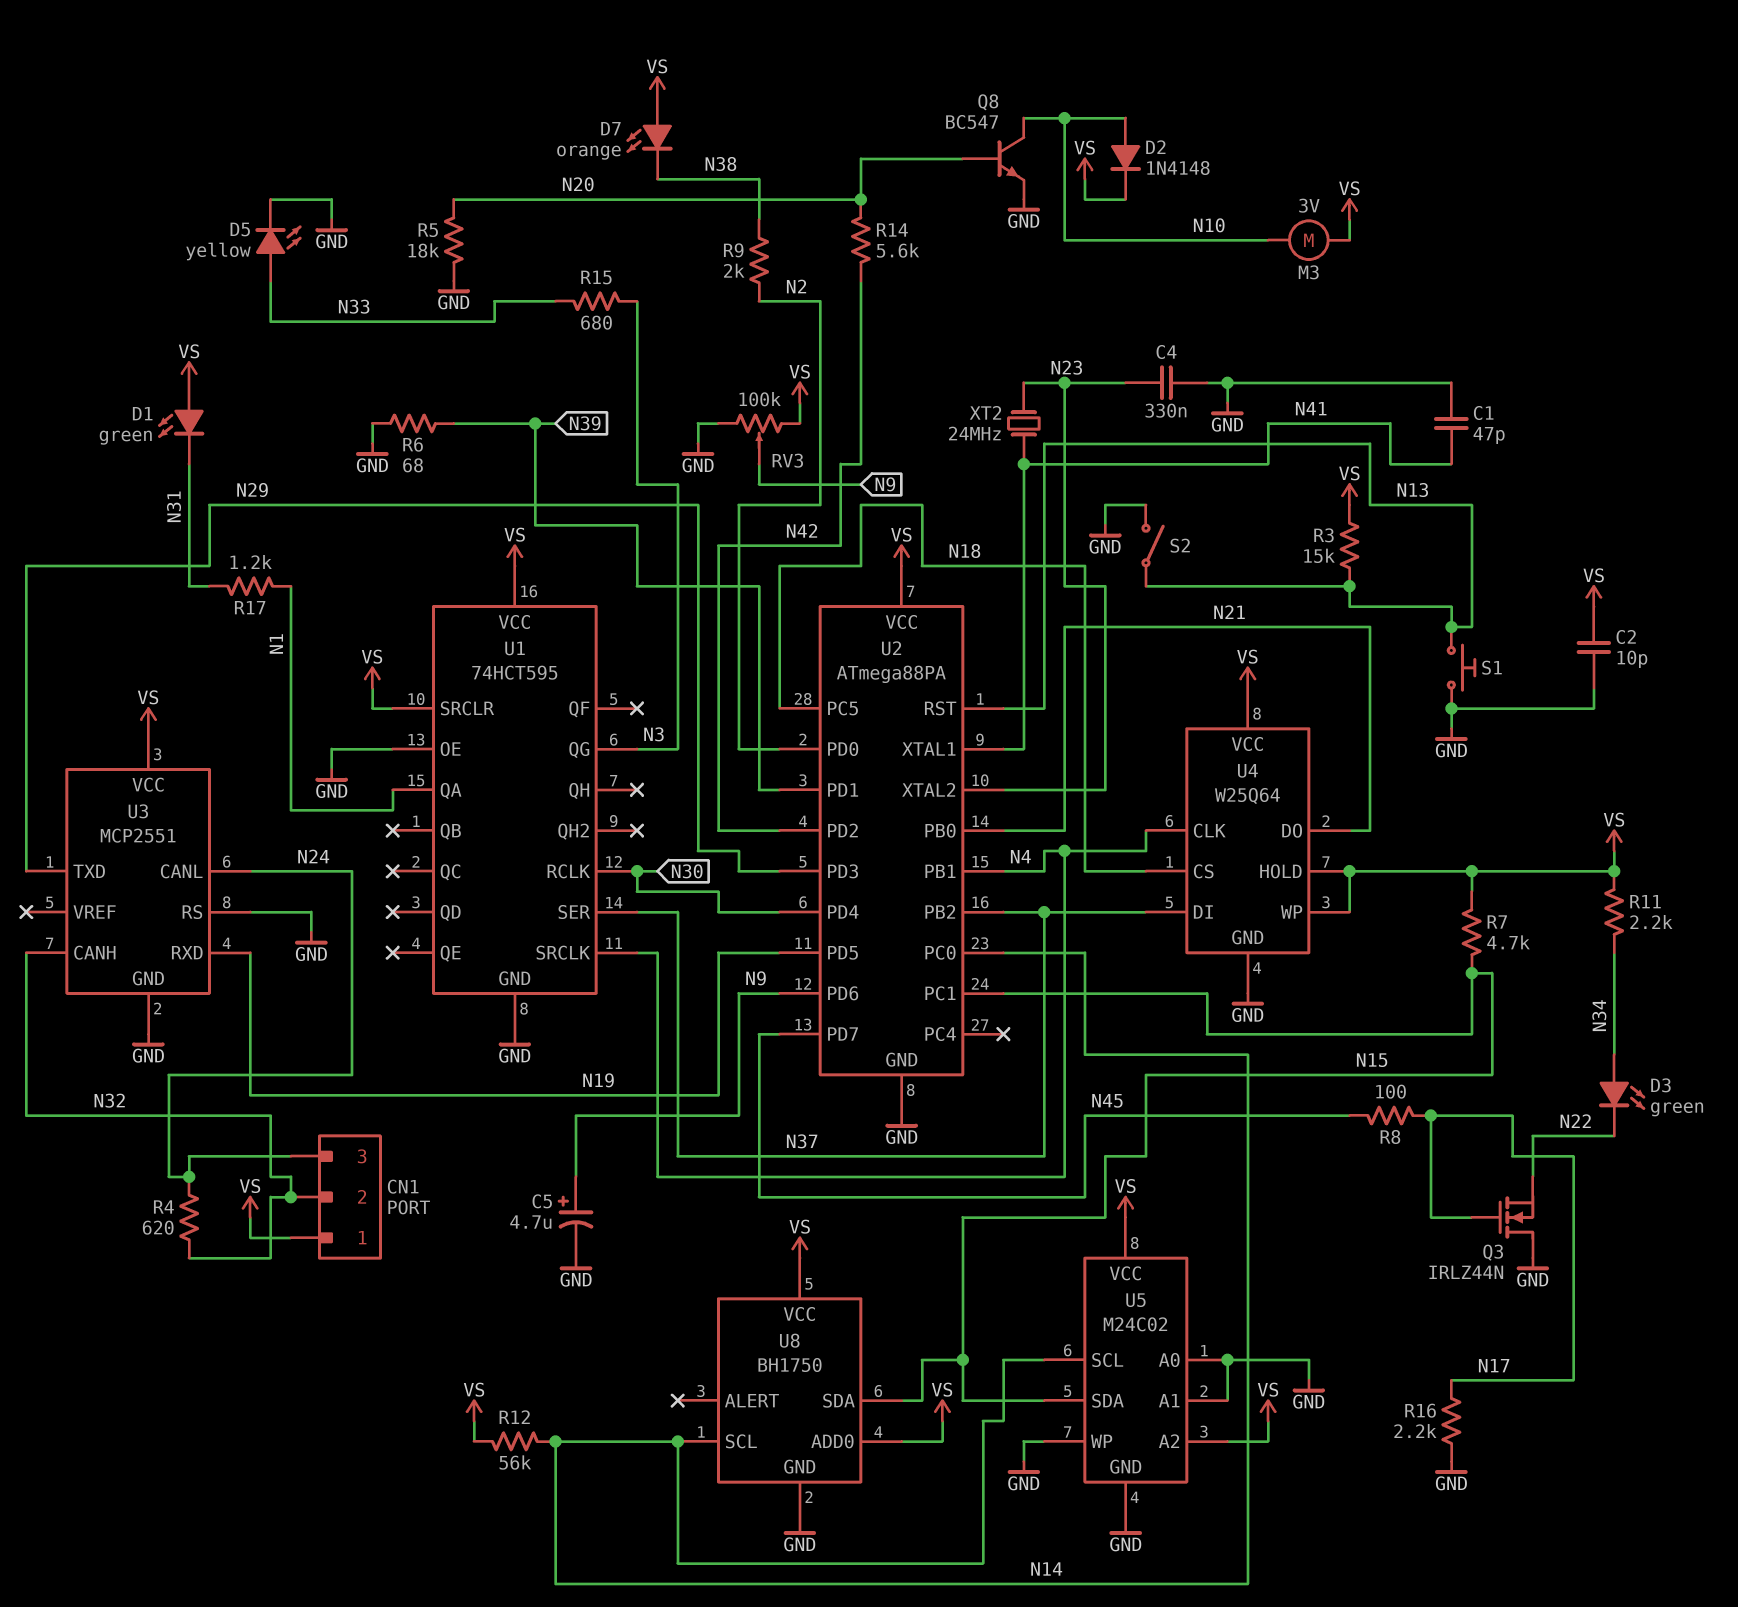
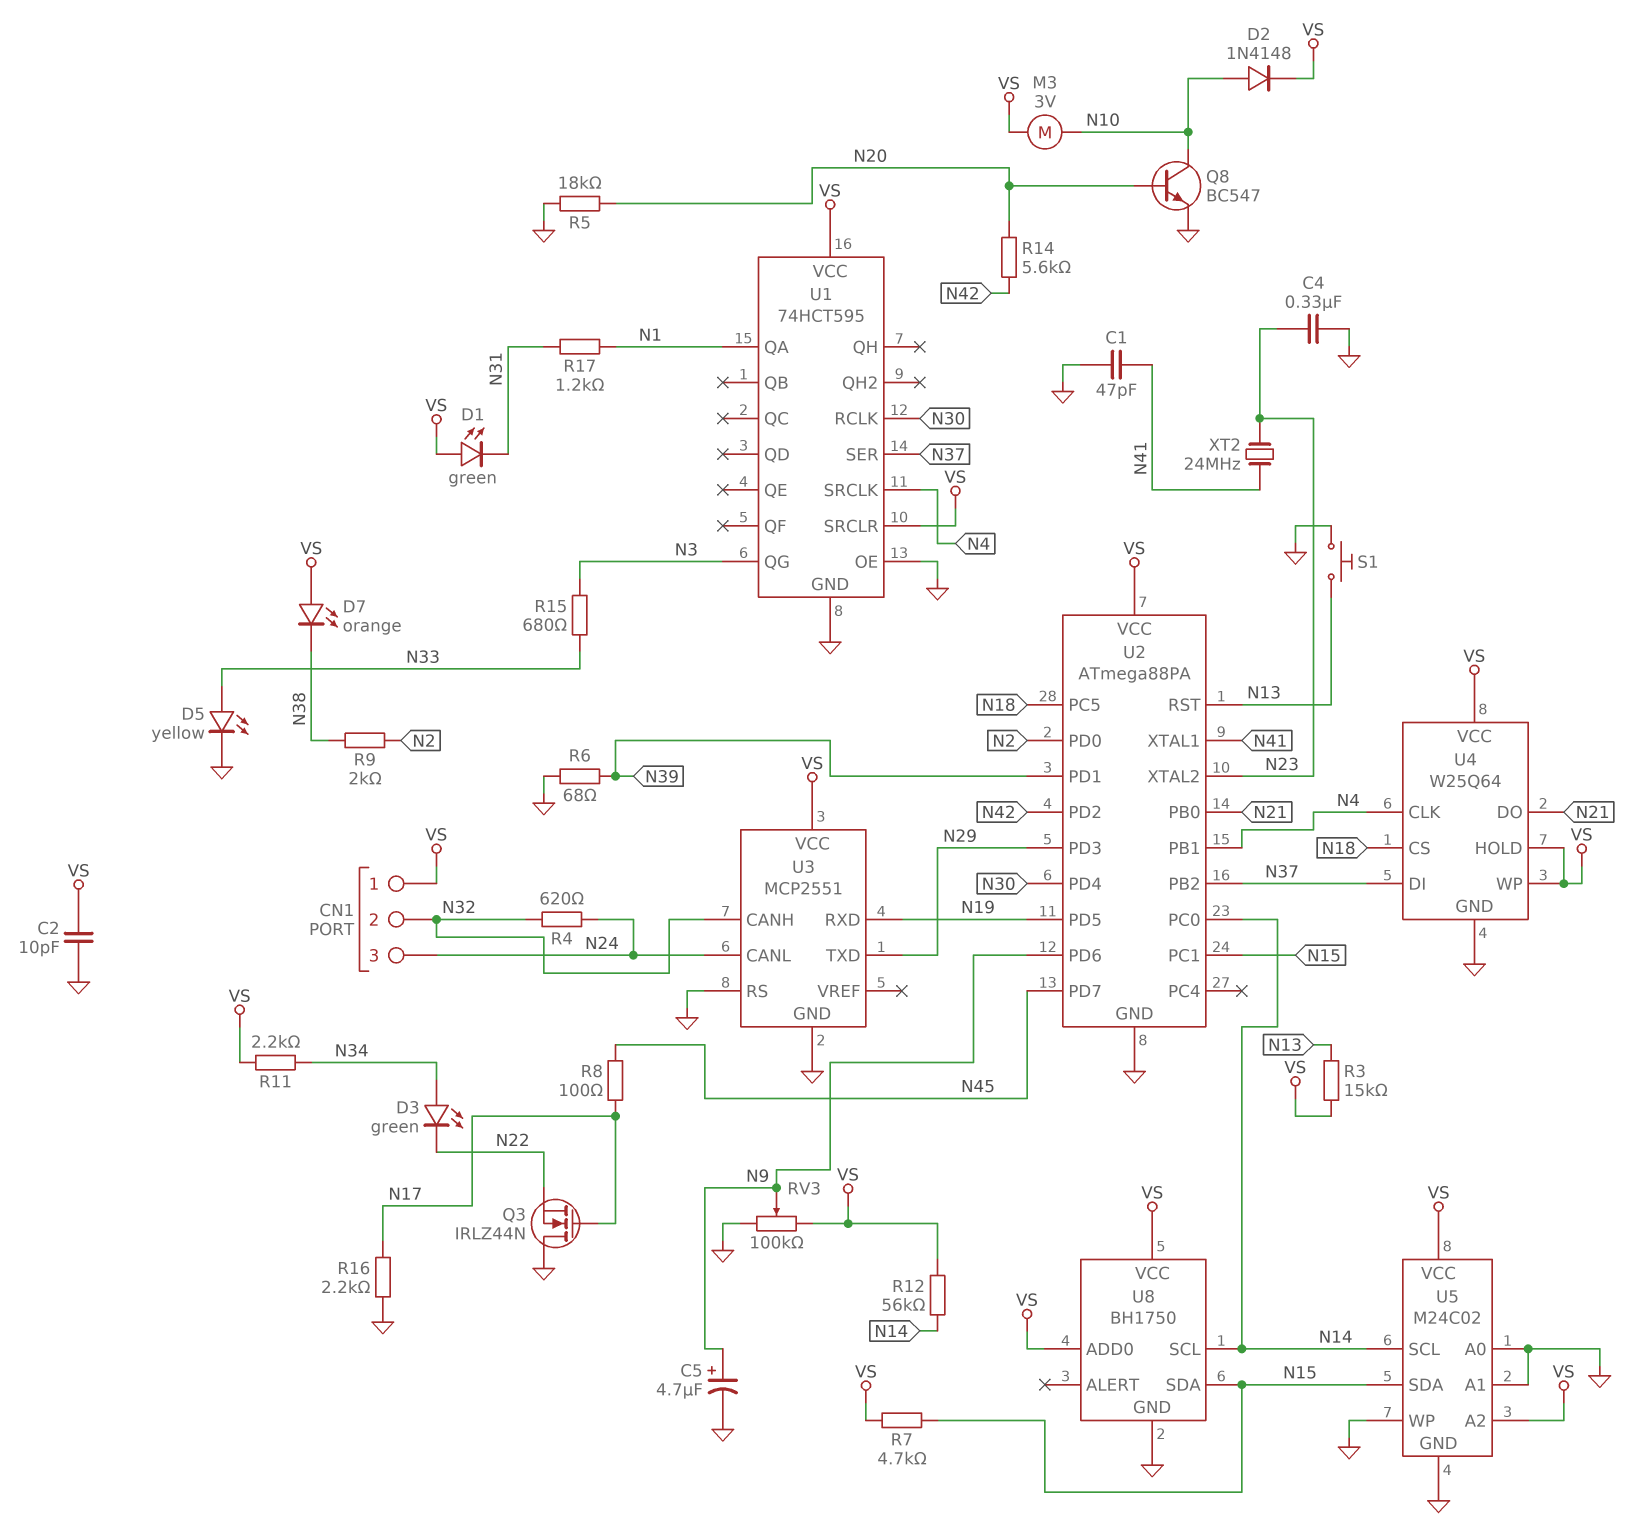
S2: switch (GND, N13) -> none

